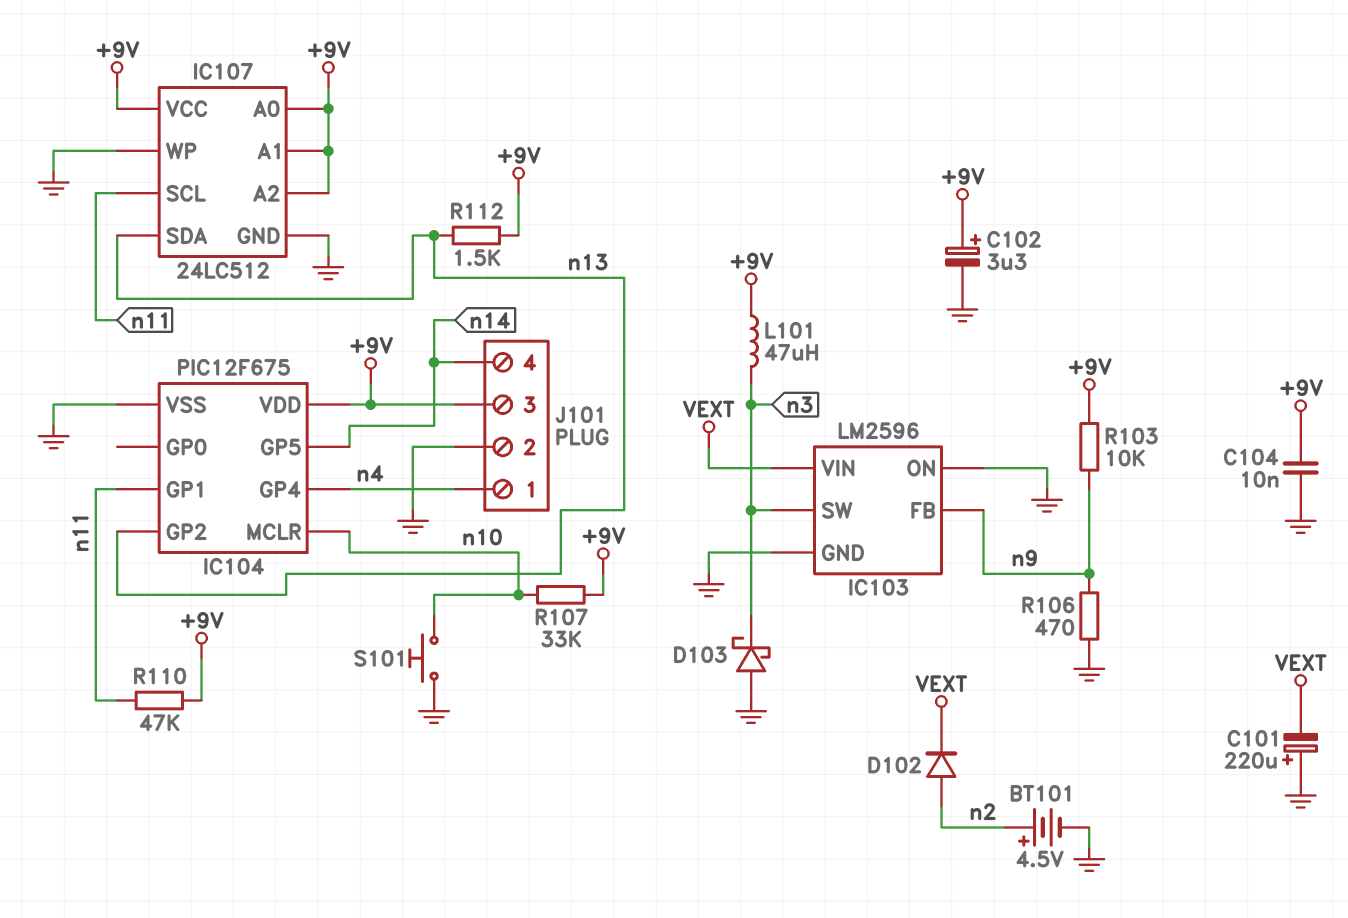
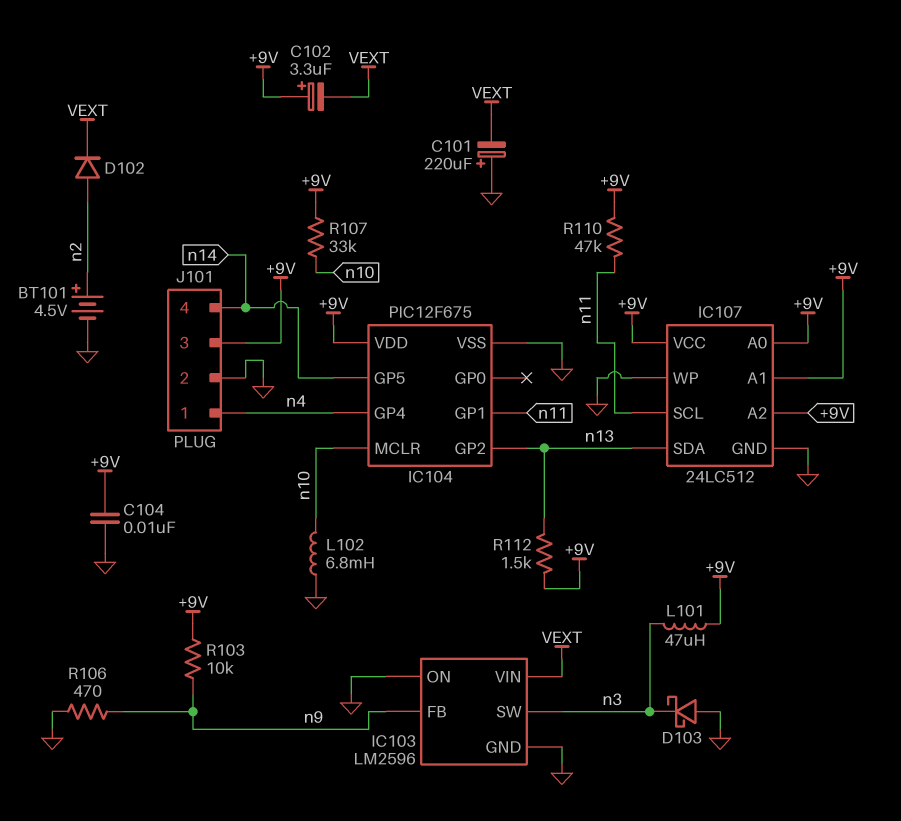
C102: 3.3uF (plus +9V, minus GND) -> 3.3uF (plus +9V, minus VEXT)
L102: none -> 6.8mH (GND, n10)
S101: button (GND, n10) -> none

